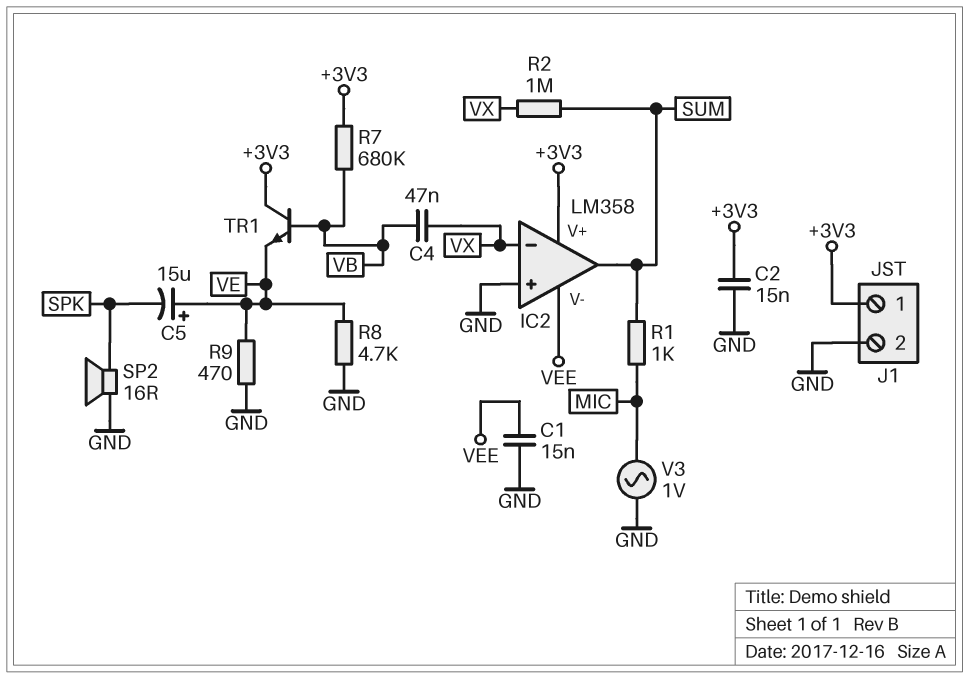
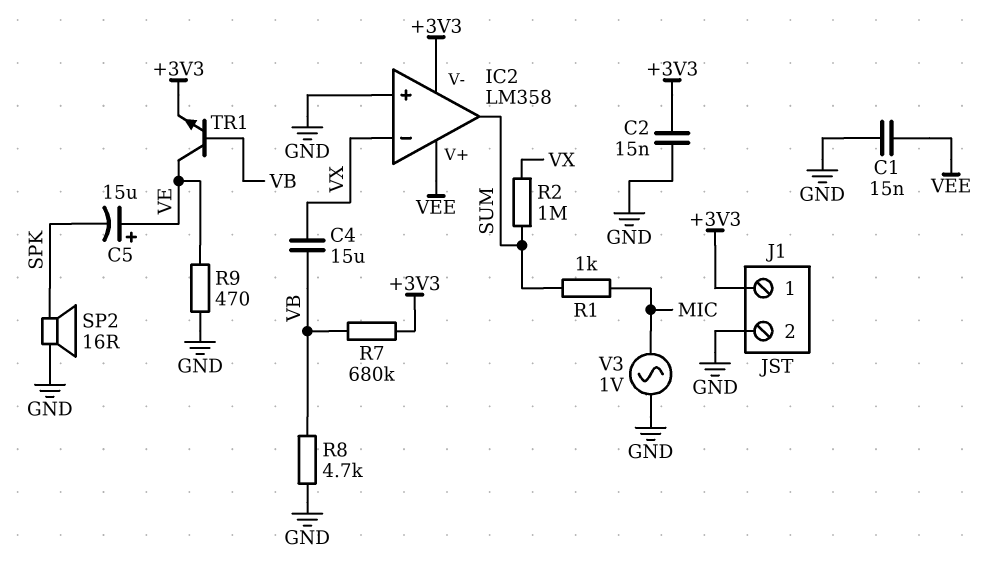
C4: 47nF (VB, VX) -> 15uF (VB, VX)
IC2 pin V+: +3V3 -> VEE
IC2 pin V-: VEE -> +3V3
R8: 4.7k (GND, VE) -> 4.7k (GND, VB)
TR1: NPN (B VB, C +3V3, E VE) -> NPN (B VB, C VE, E +3V3)

